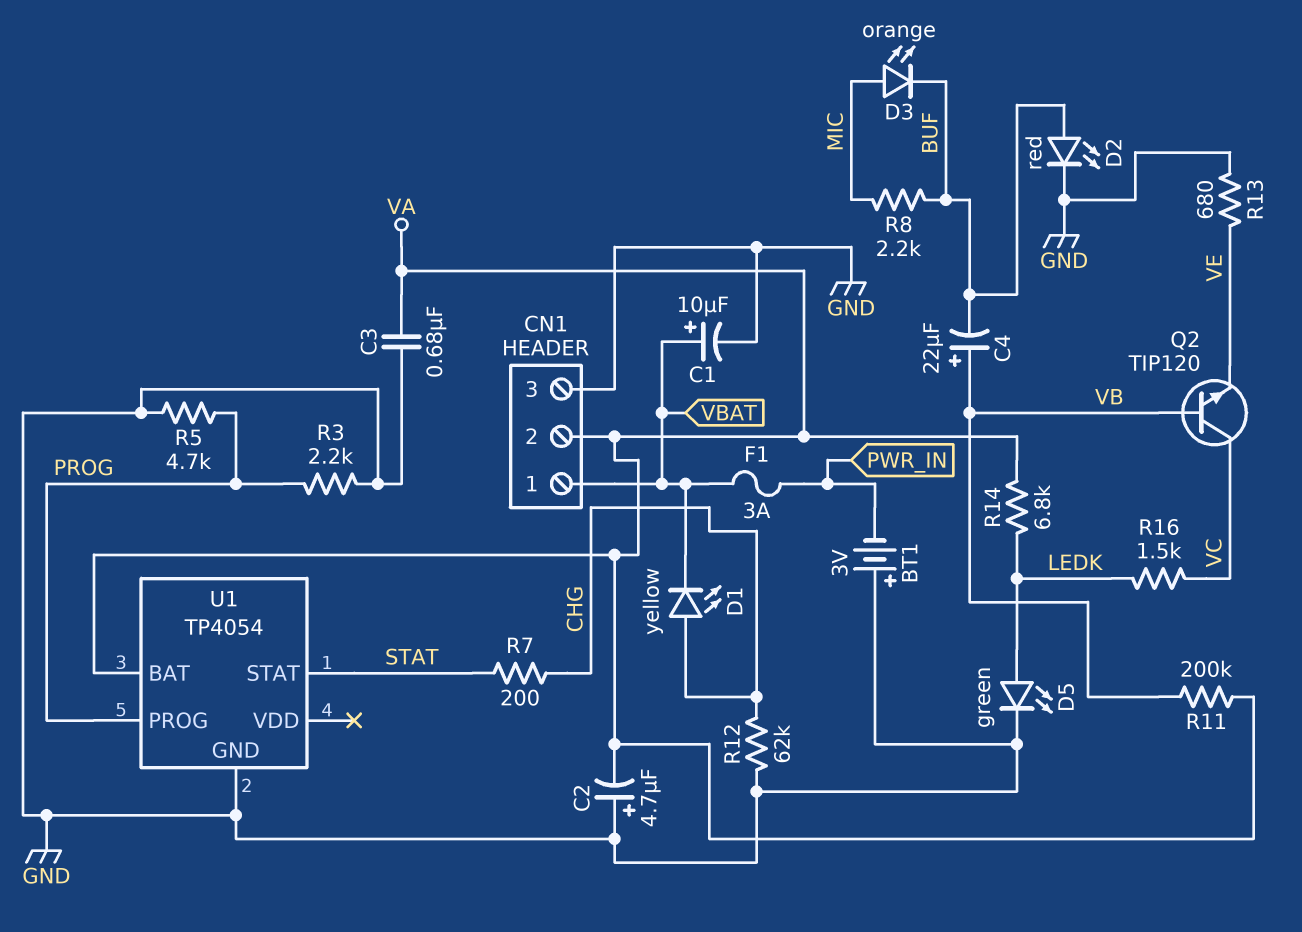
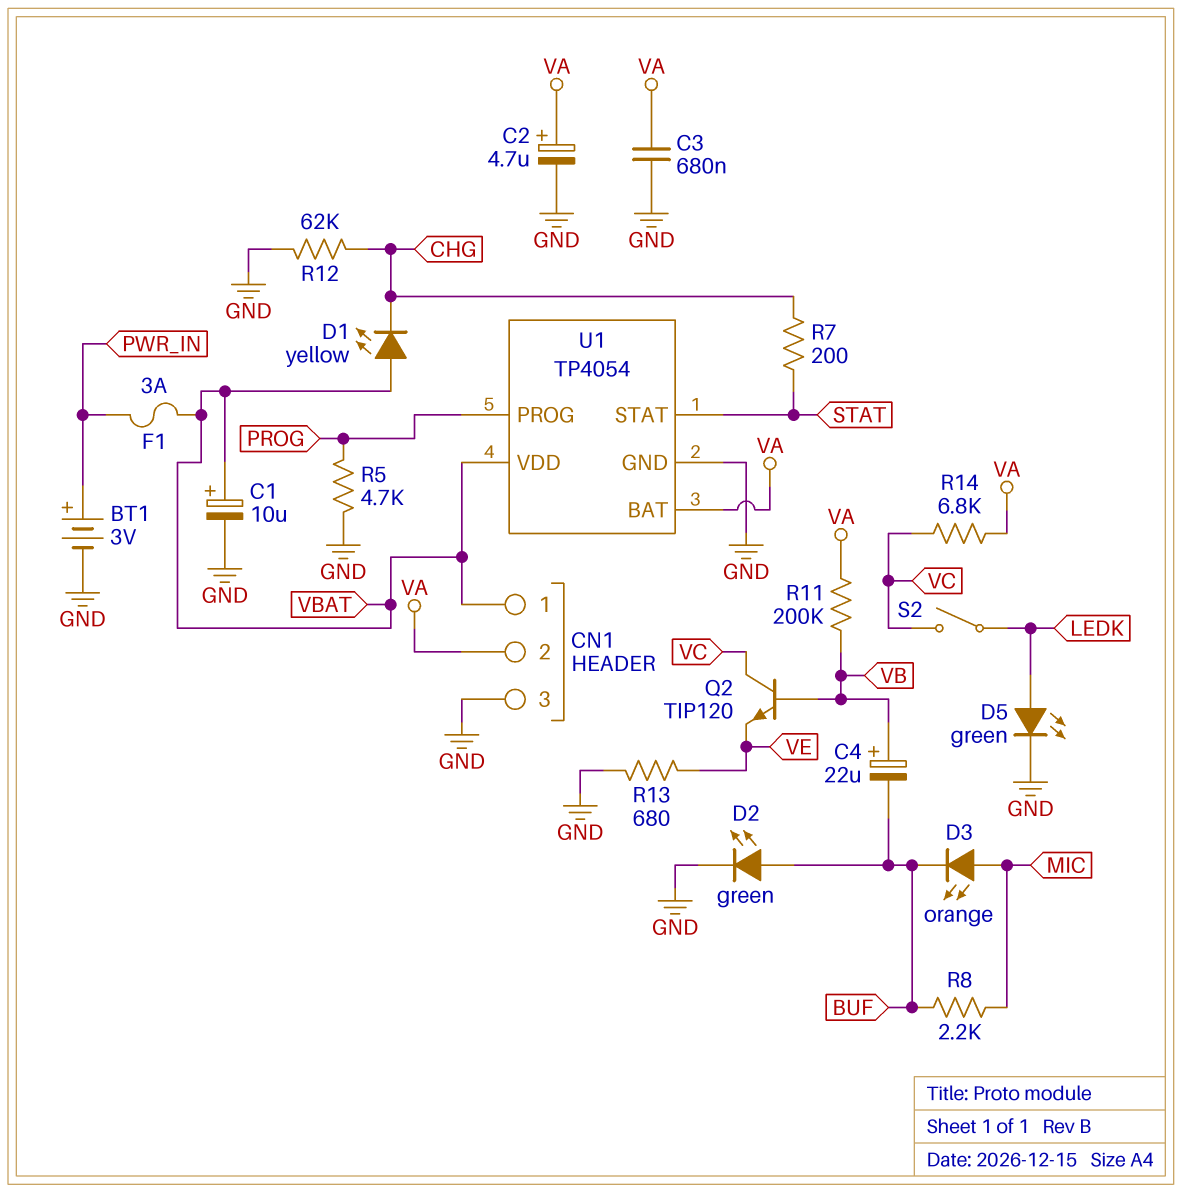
BT1: 3V (plus GND, minus PWR_IN) -> 3V (plus PWR_IN, minus GND)
C2: 4.7uF (plus GND, minus VA) -> 4.7uF (plus VA, minus GND)
D1: LED yellow (A CHG, K VBAT) -> LED yellow (A VBAT, K CHG)
D2: LED red (A BUF, K GND) -> LED green (A BUF, K GND)
R3: 2.2k (GND, PROG) -> none
R14: 6.8k (LEDK, VA) -> 6.8k (VA, VC)
R16: 1.5k (LEDK, VC) -> none
S2: none -> switch (LEDK, VC)
U1 pin VDD: none -> VBAT

